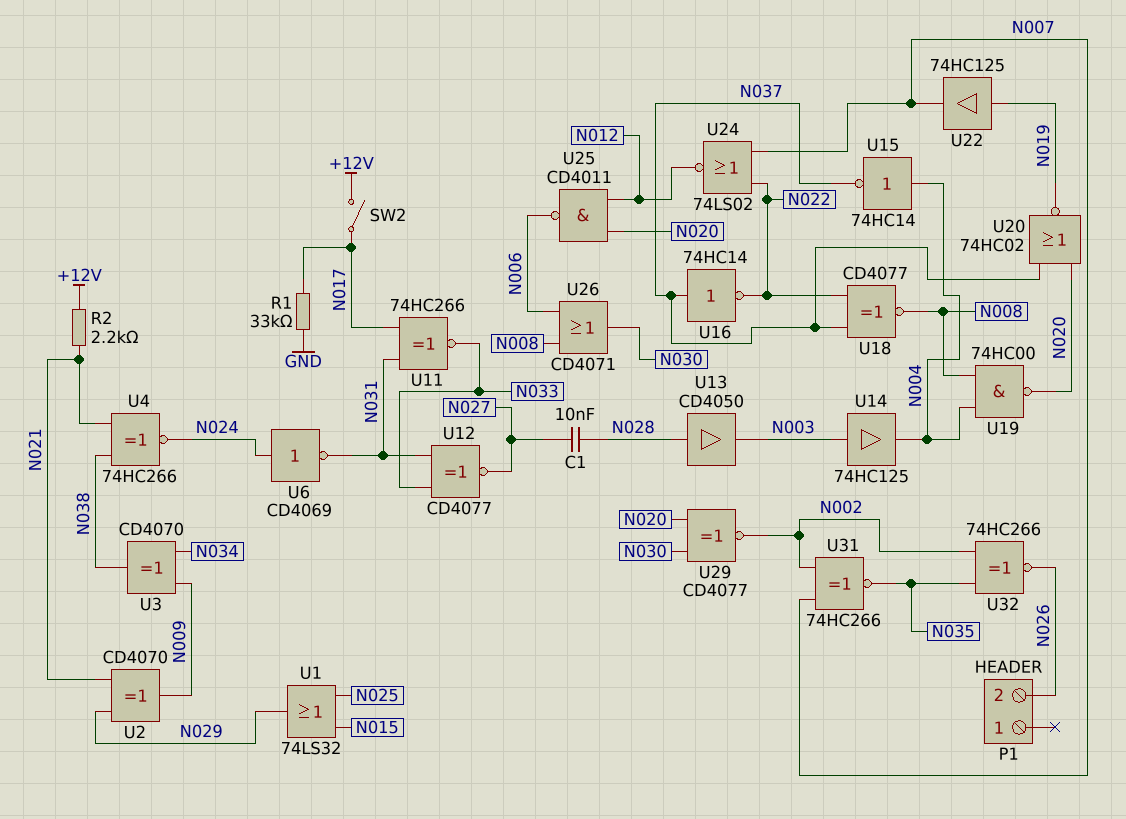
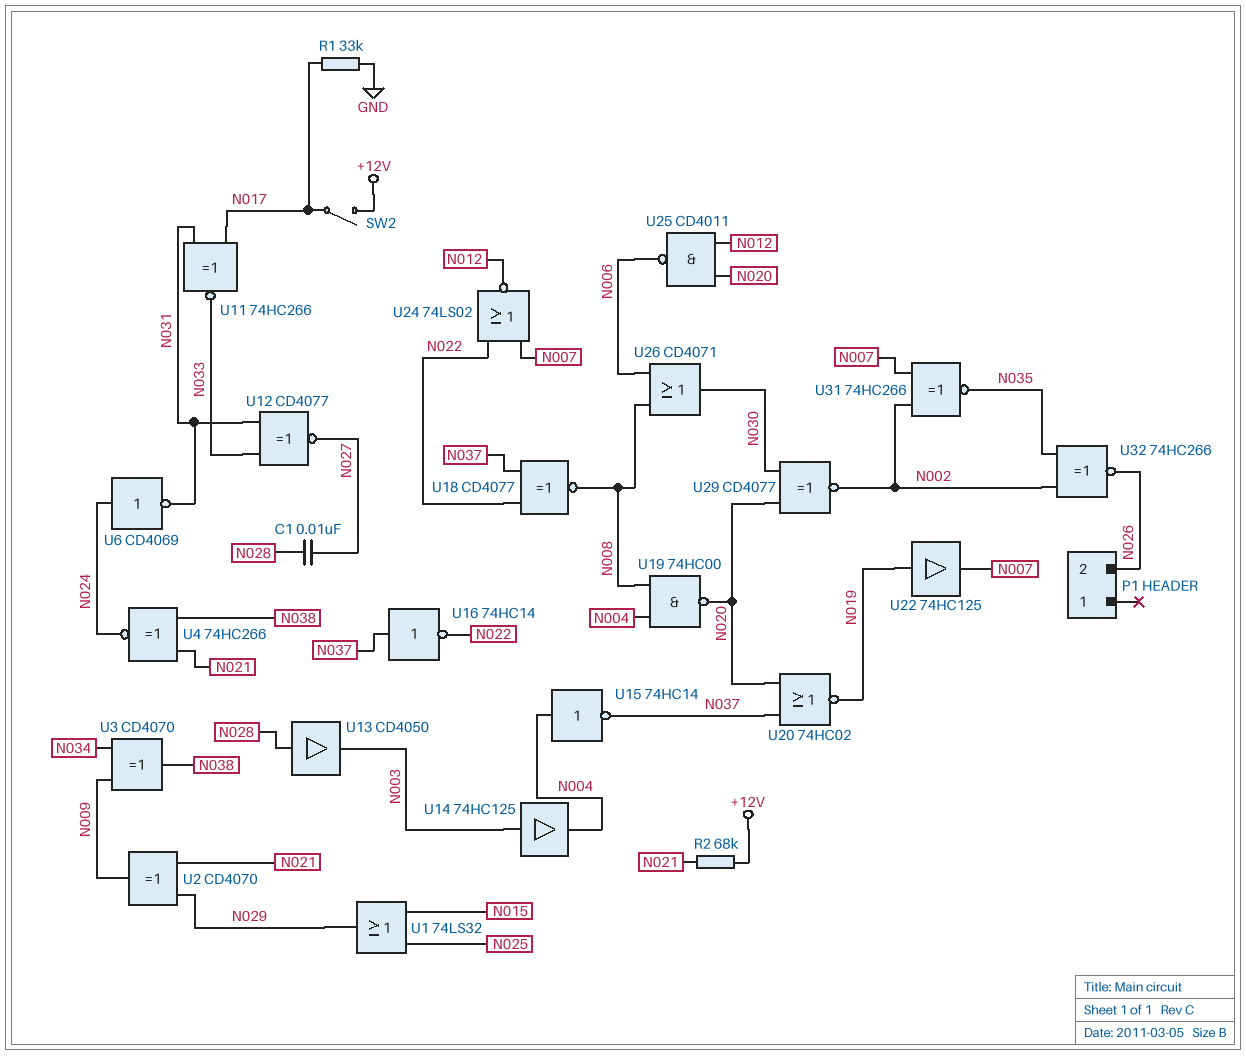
R2: 2.2k (+12V, N021) -> 68k (+12V, N021)

